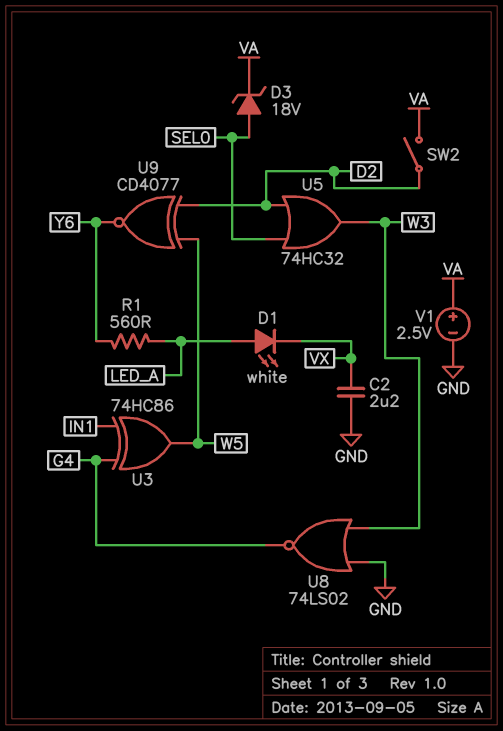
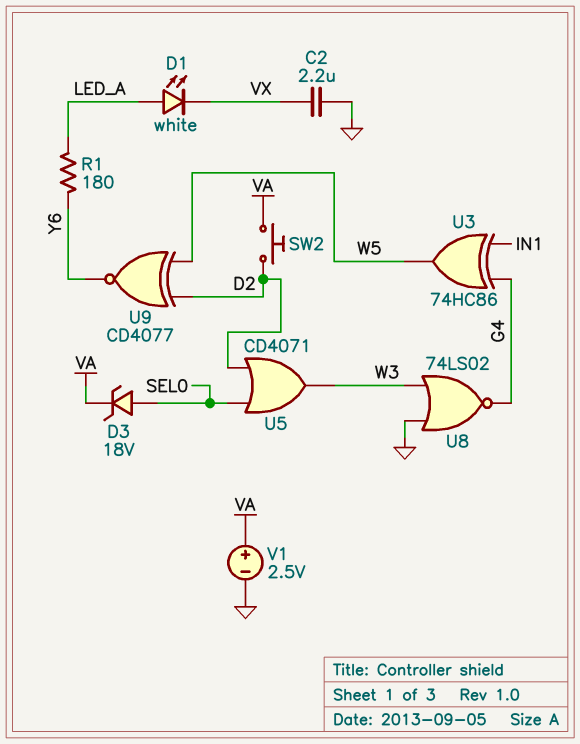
R1: 560 (LED_A, Y6) -> 180 (LED_A, Y6)
SW2: switch (D2, VA) -> button (D2, VA)
U5: OR 74HC32 (in D2, in SEL0, out W3) -> OR CD4071 (in D2, in SEL0, out W3)

